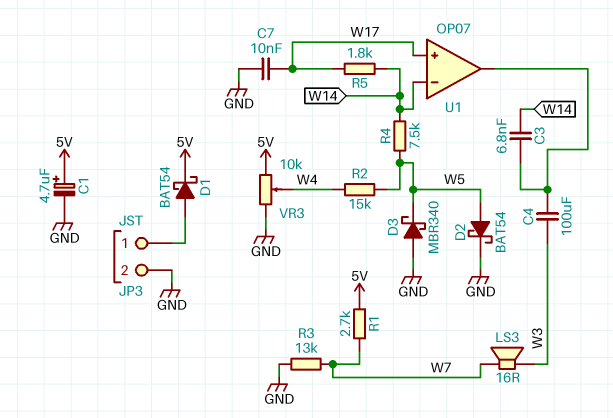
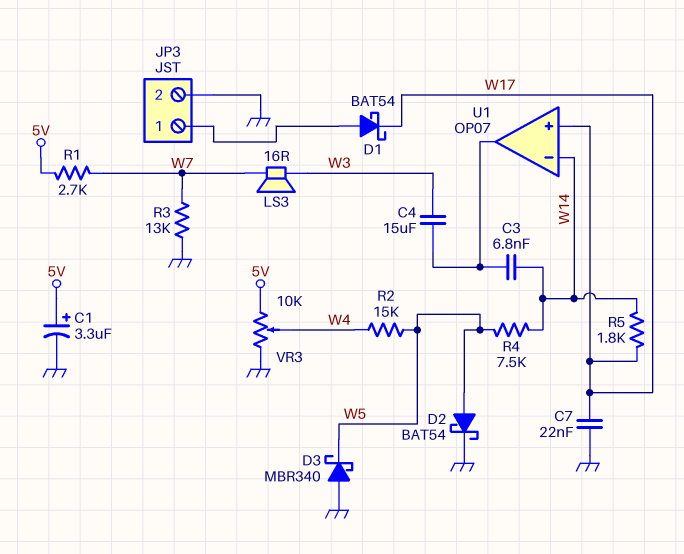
C1: 4.7uF (plus 5V, minus GND) -> 3.3uF (plus 5V, minus GND)
C4: 100uF (U1/out, W3) -> 15uF (U1/out, W3)
C7: 10nF (GND, W17) -> 22nF (GND, W17)
D1: schottky BAT54 (A JP3/1, K 5V) -> schottky BAT54 (A JP3/1, K W17)

